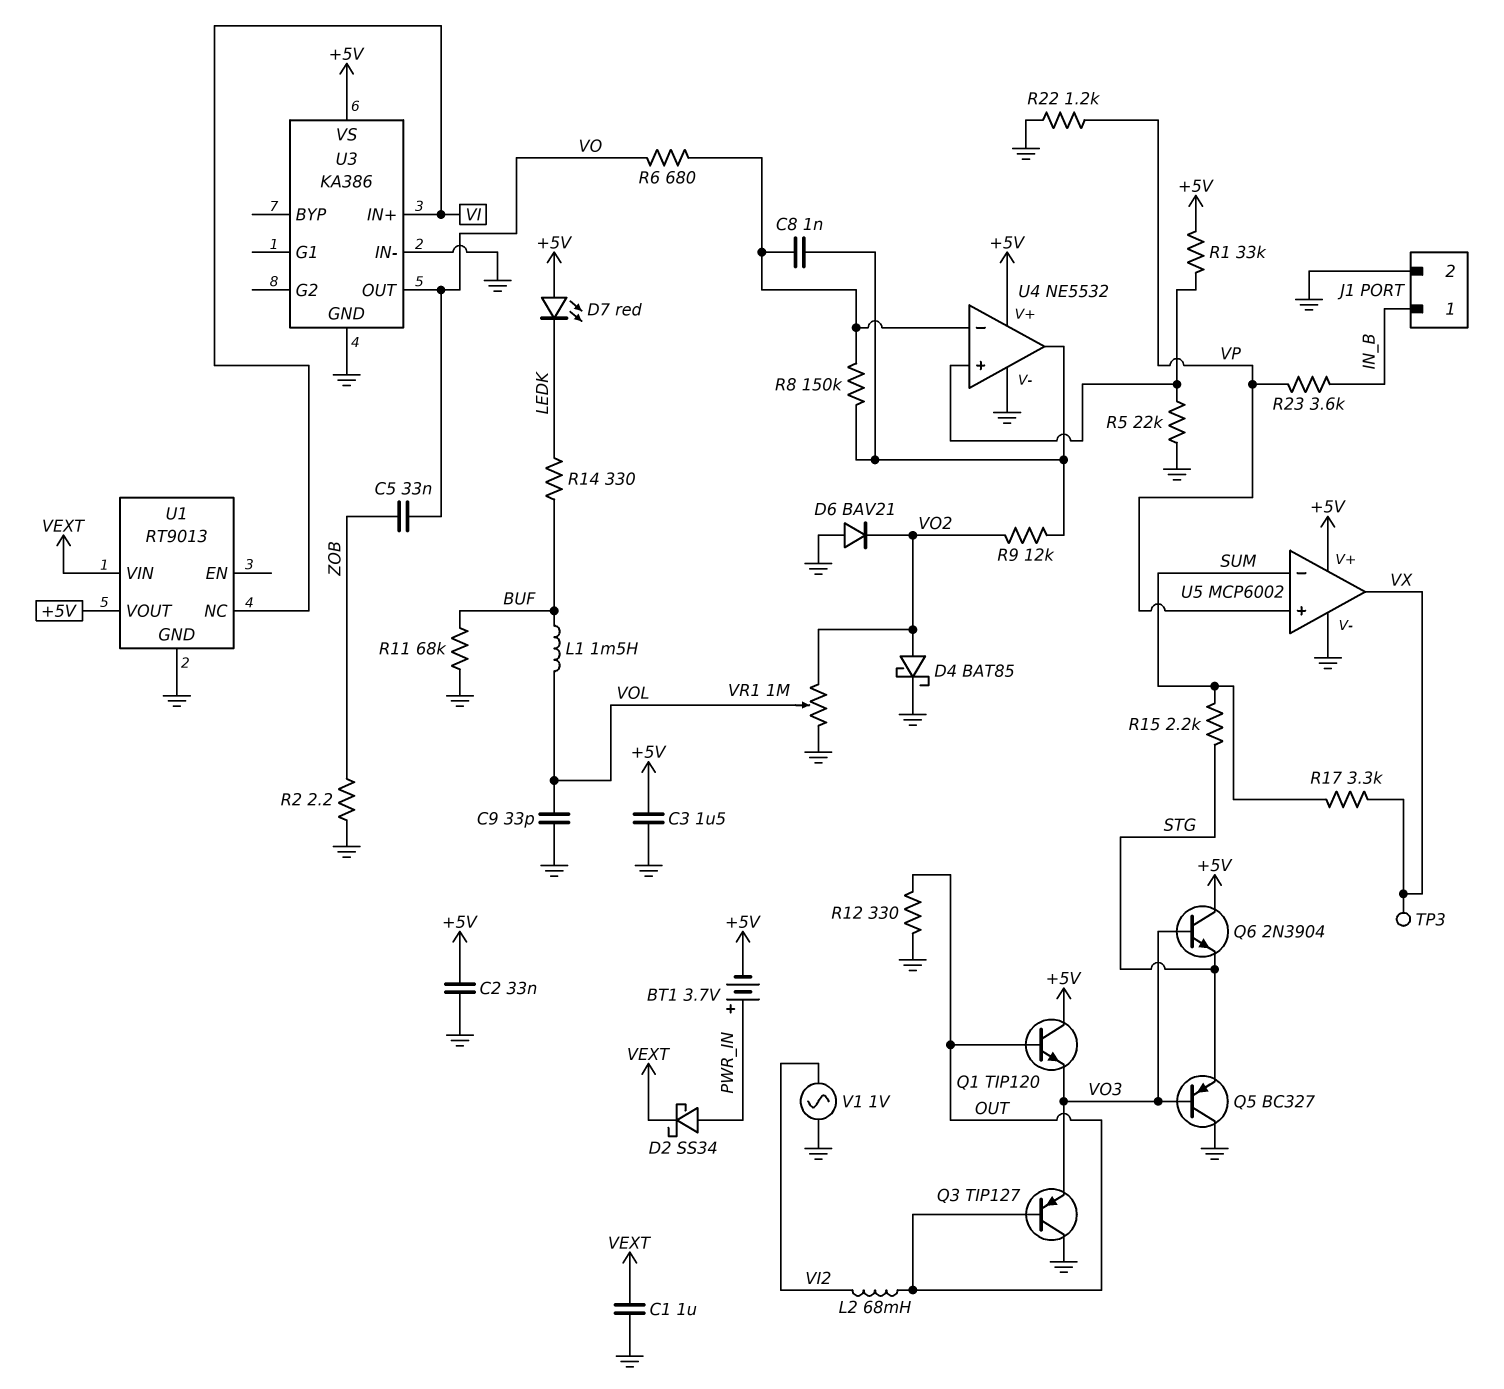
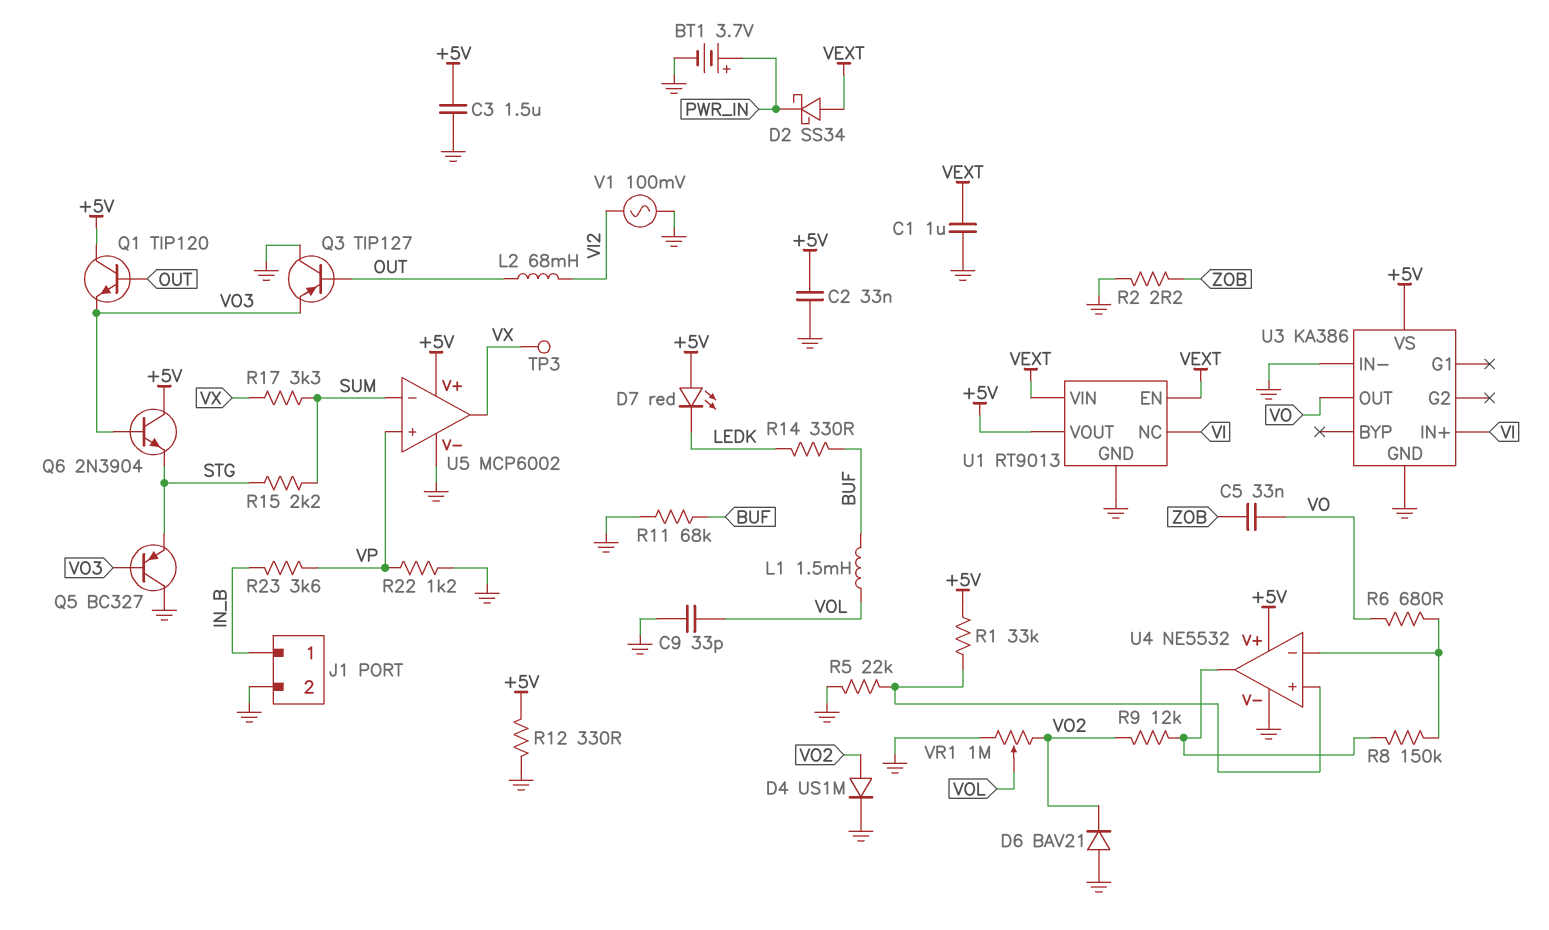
BT1: 3.7V (plus PWR_IN, minus +5V) -> 3.7V (plus PWR_IN, minus GND)
C8: 1nF (U4/in-, U4/out) -> none
D2: schottky SS34 (A PWR_IN, K VEXT) -> schottky SS34 (A VEXT, K PWR_IN)
D4: schottky BAT85 (A VO2, K GND) -> diode US1M (A VO2, K GND)
R12: 330 (GND, OUT) -> 330 (+5V, GND)
U1 pin EN: none -> VEXT
V1: AC 1V (GND, VI2) -> AC 100mV (GND, VI2)

